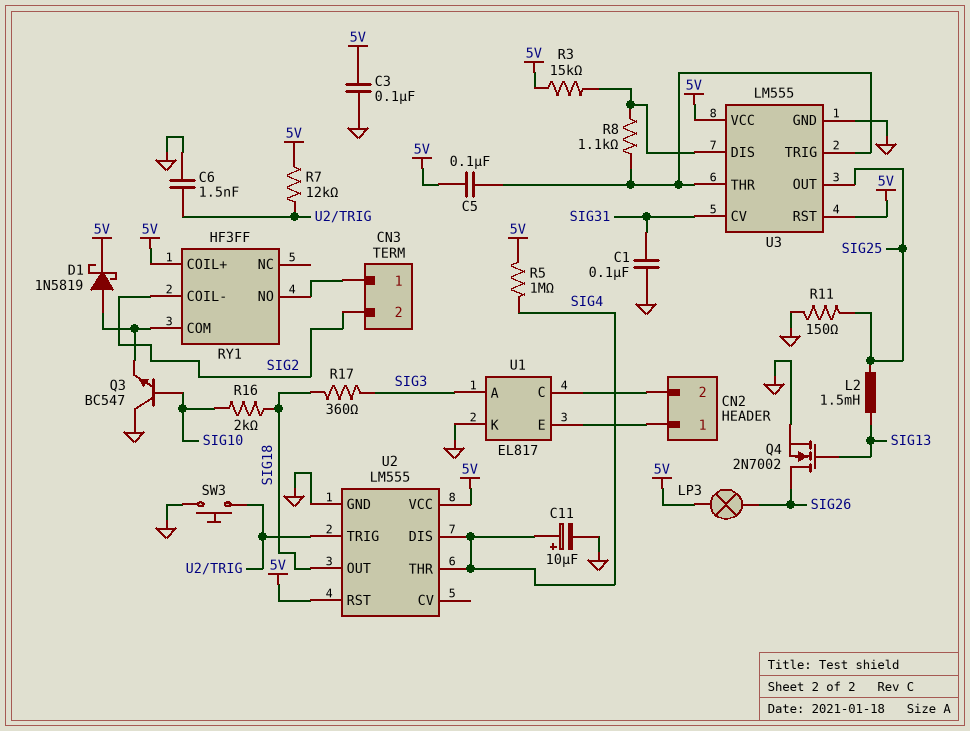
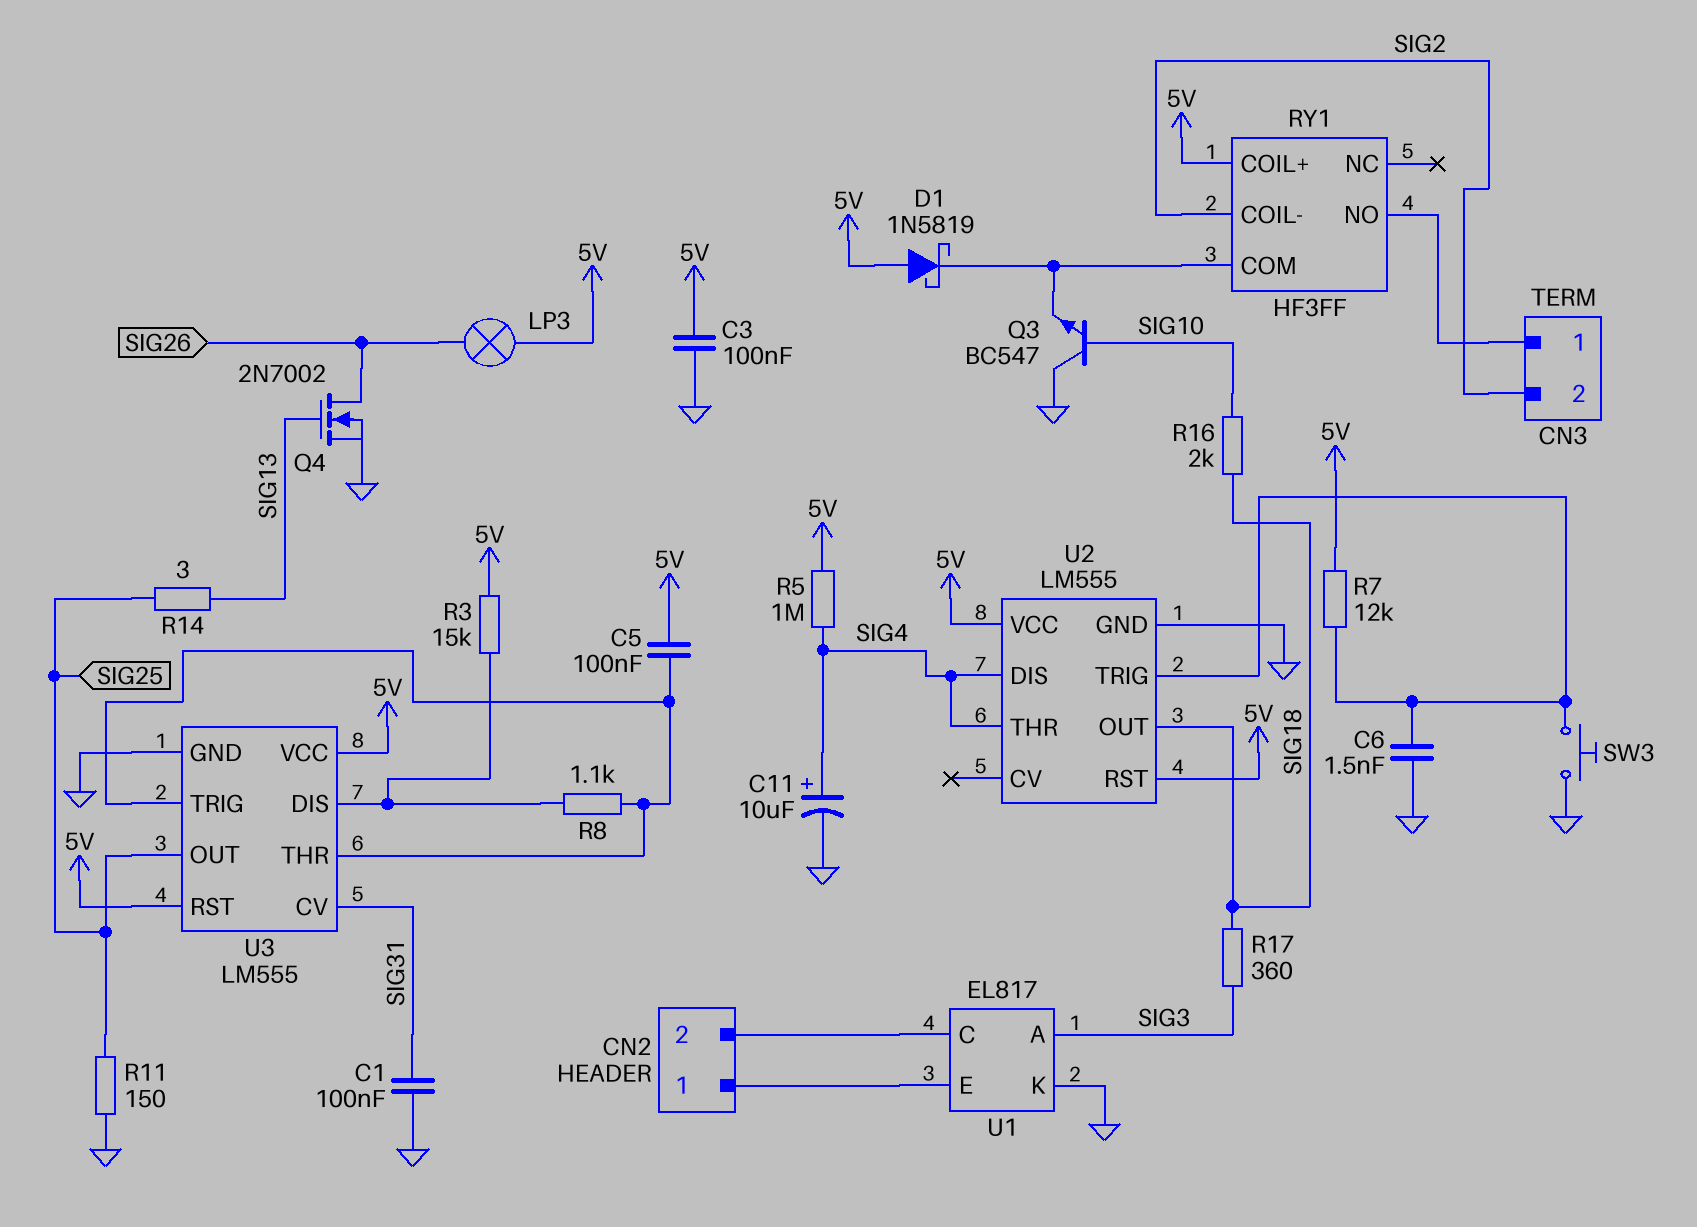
D1: schottky 1N5819 (A RY1/COM, K 5V) -> schottky 1N5819 (A 5V, K RY1/COM)
L2: 1.5mH (SIG13, SIG25) -> none
R14: none -> 3 (SIG13, SIG25)

